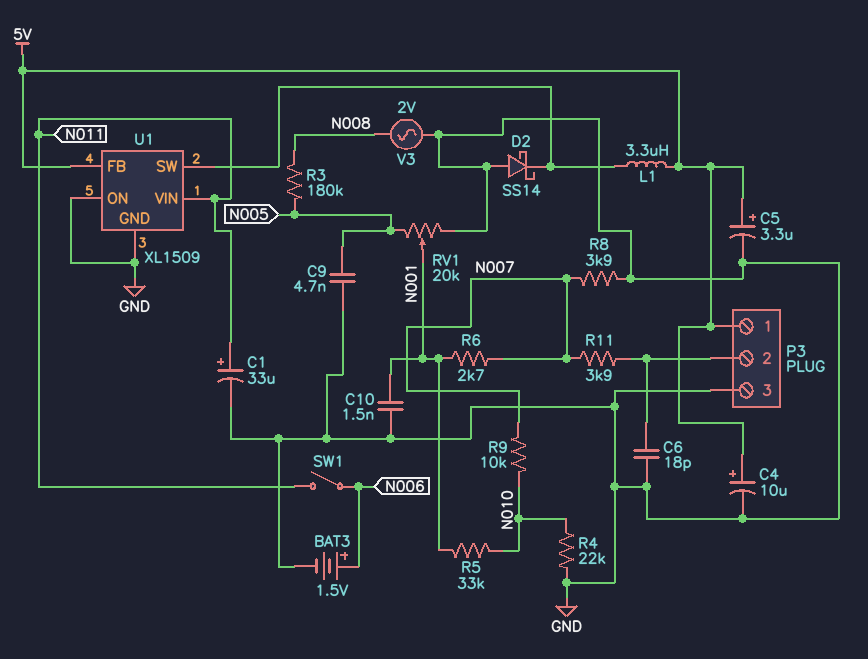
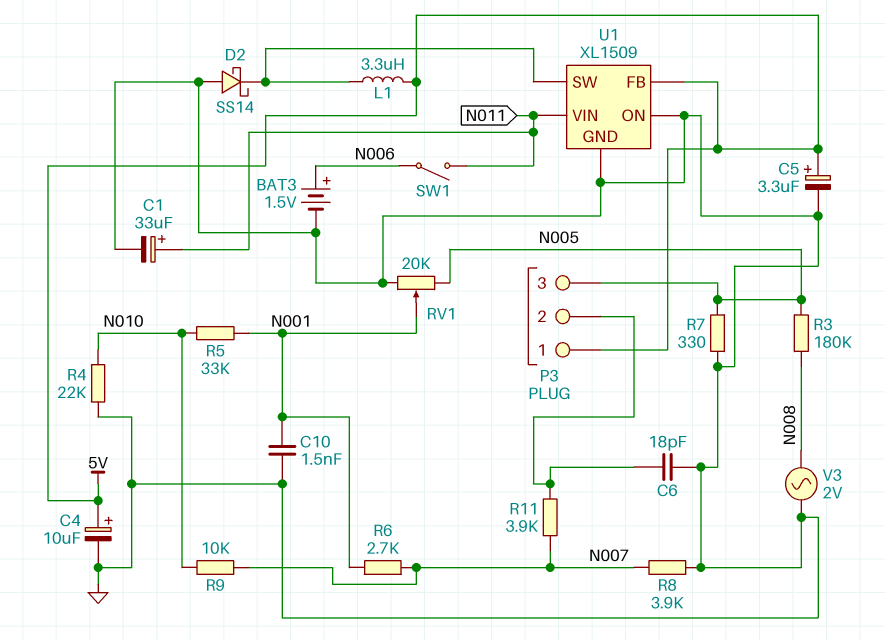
C9: 4.7nF (GND, N005) -> none
P3 pin 3: GND -> N005
R7: none -> 330 (GND, N005)

